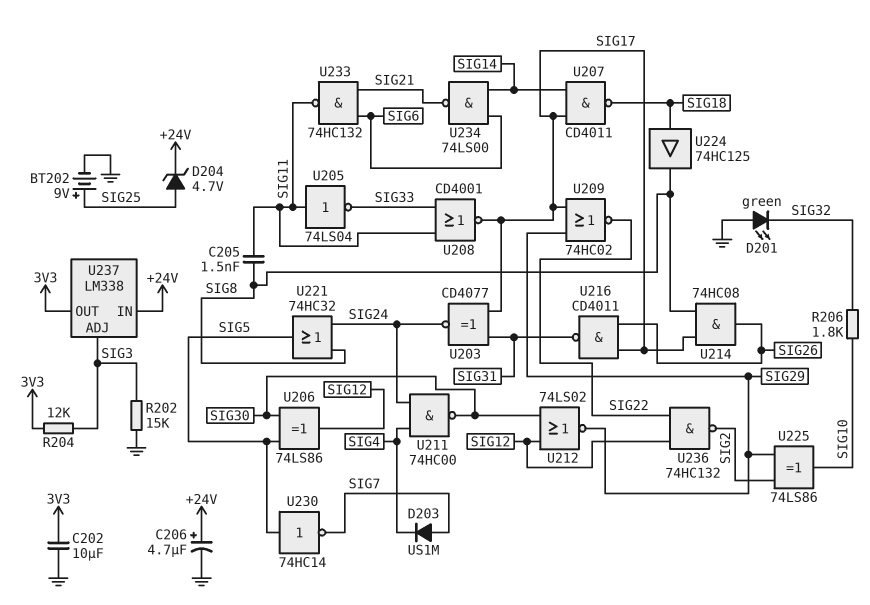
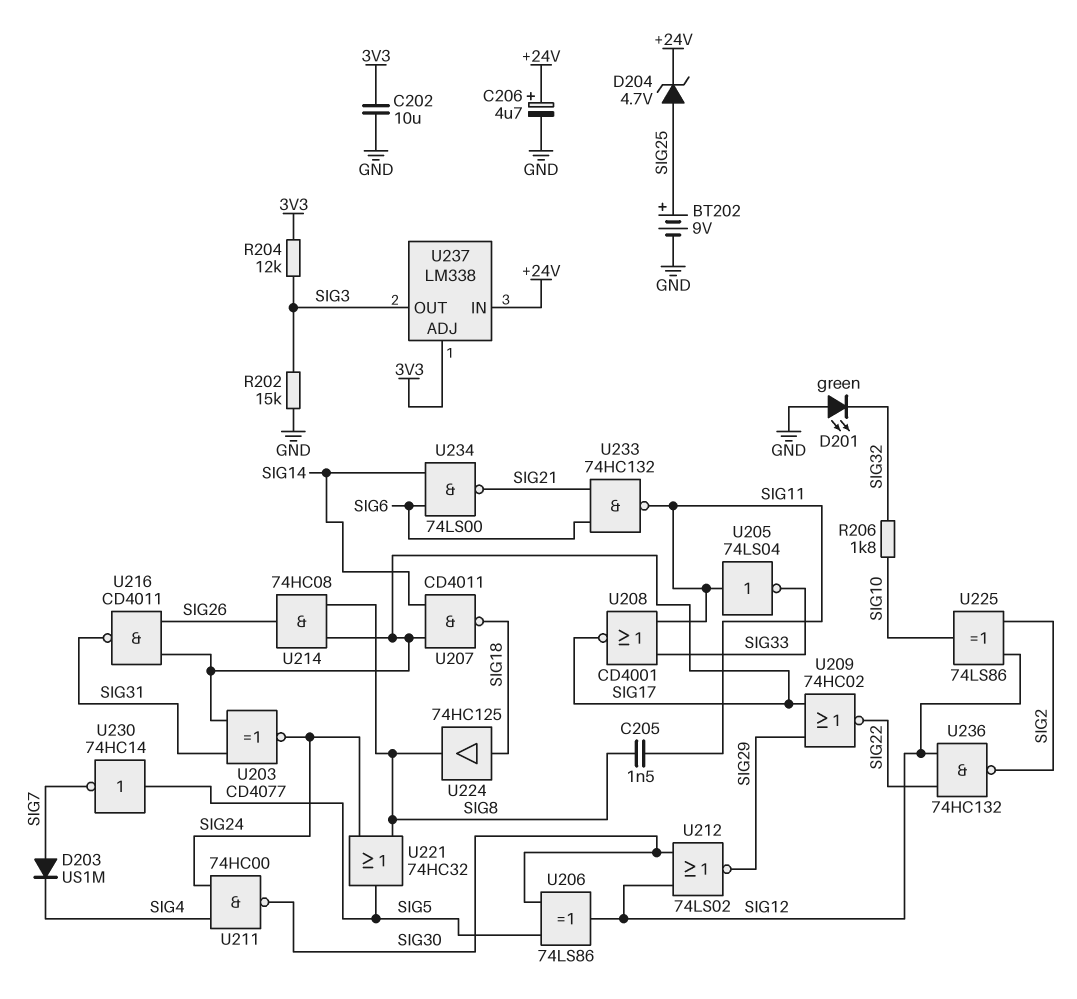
U225: XOR 74LS86 (in SIG2, in SIG29, out SIG10) -> XOR 74LS86 (in SIG2, in SIG12, out SIG10)
U237 pin ADJ: SIG3 -> 3V3
U237 pin OUT: 3V3 -> SIG3

